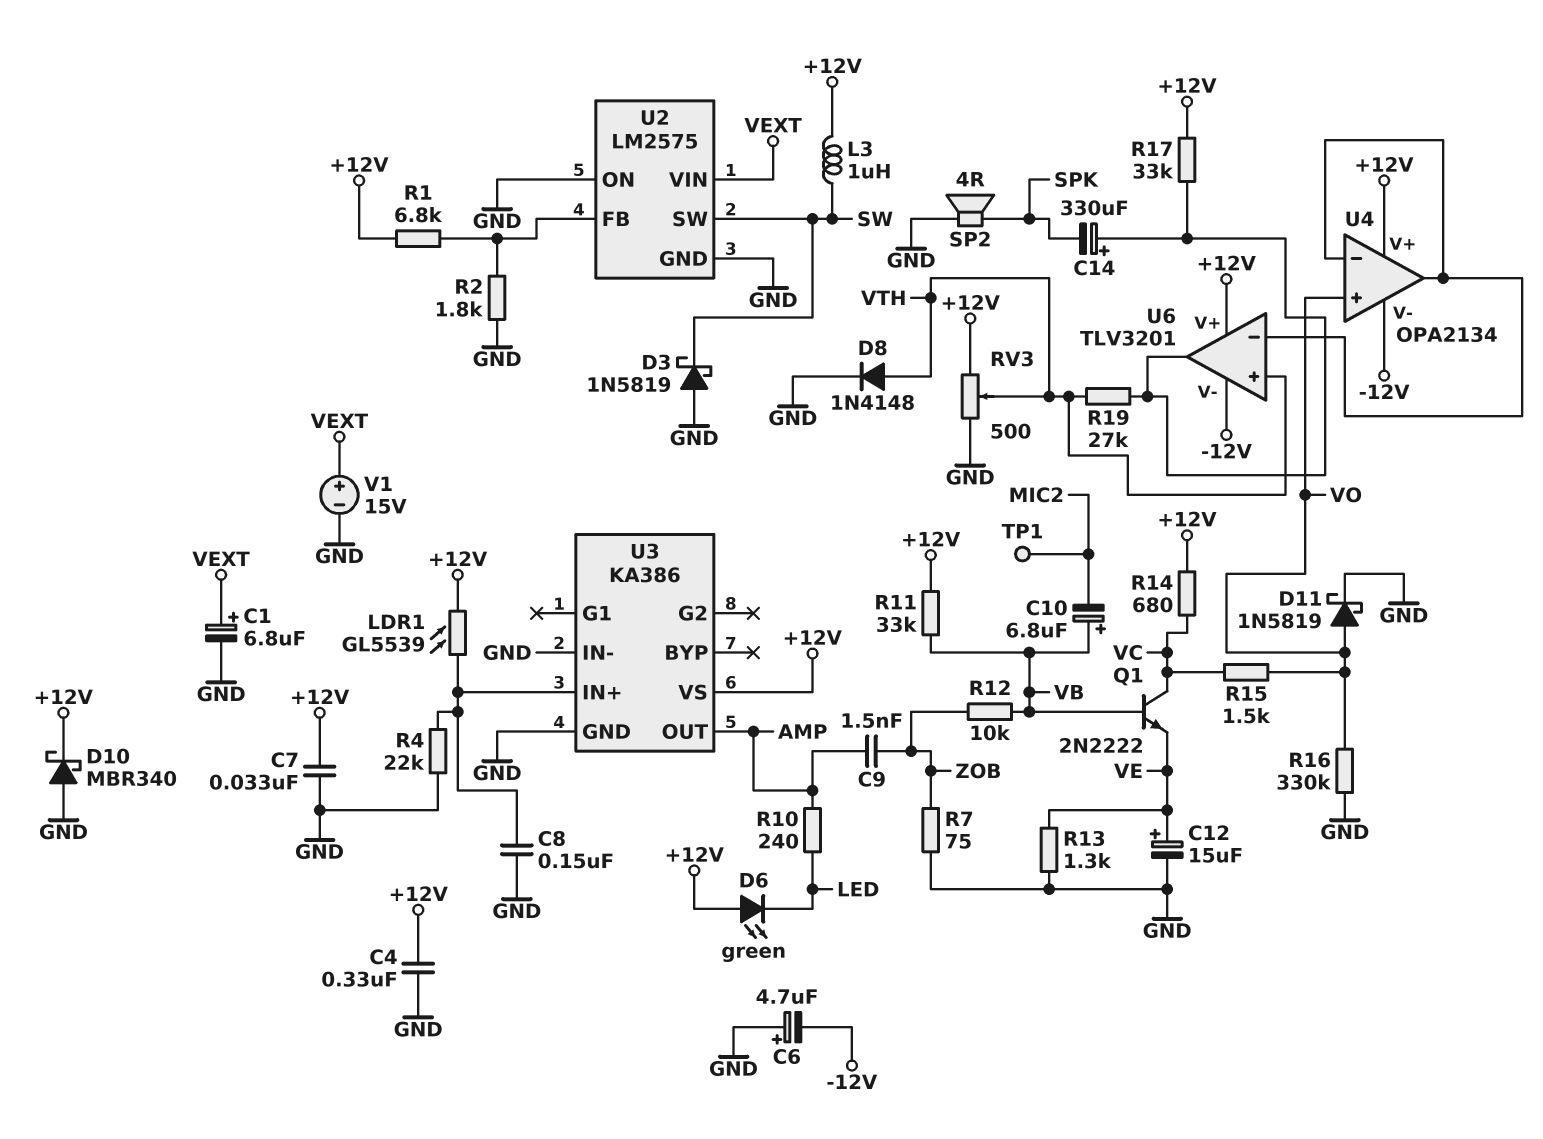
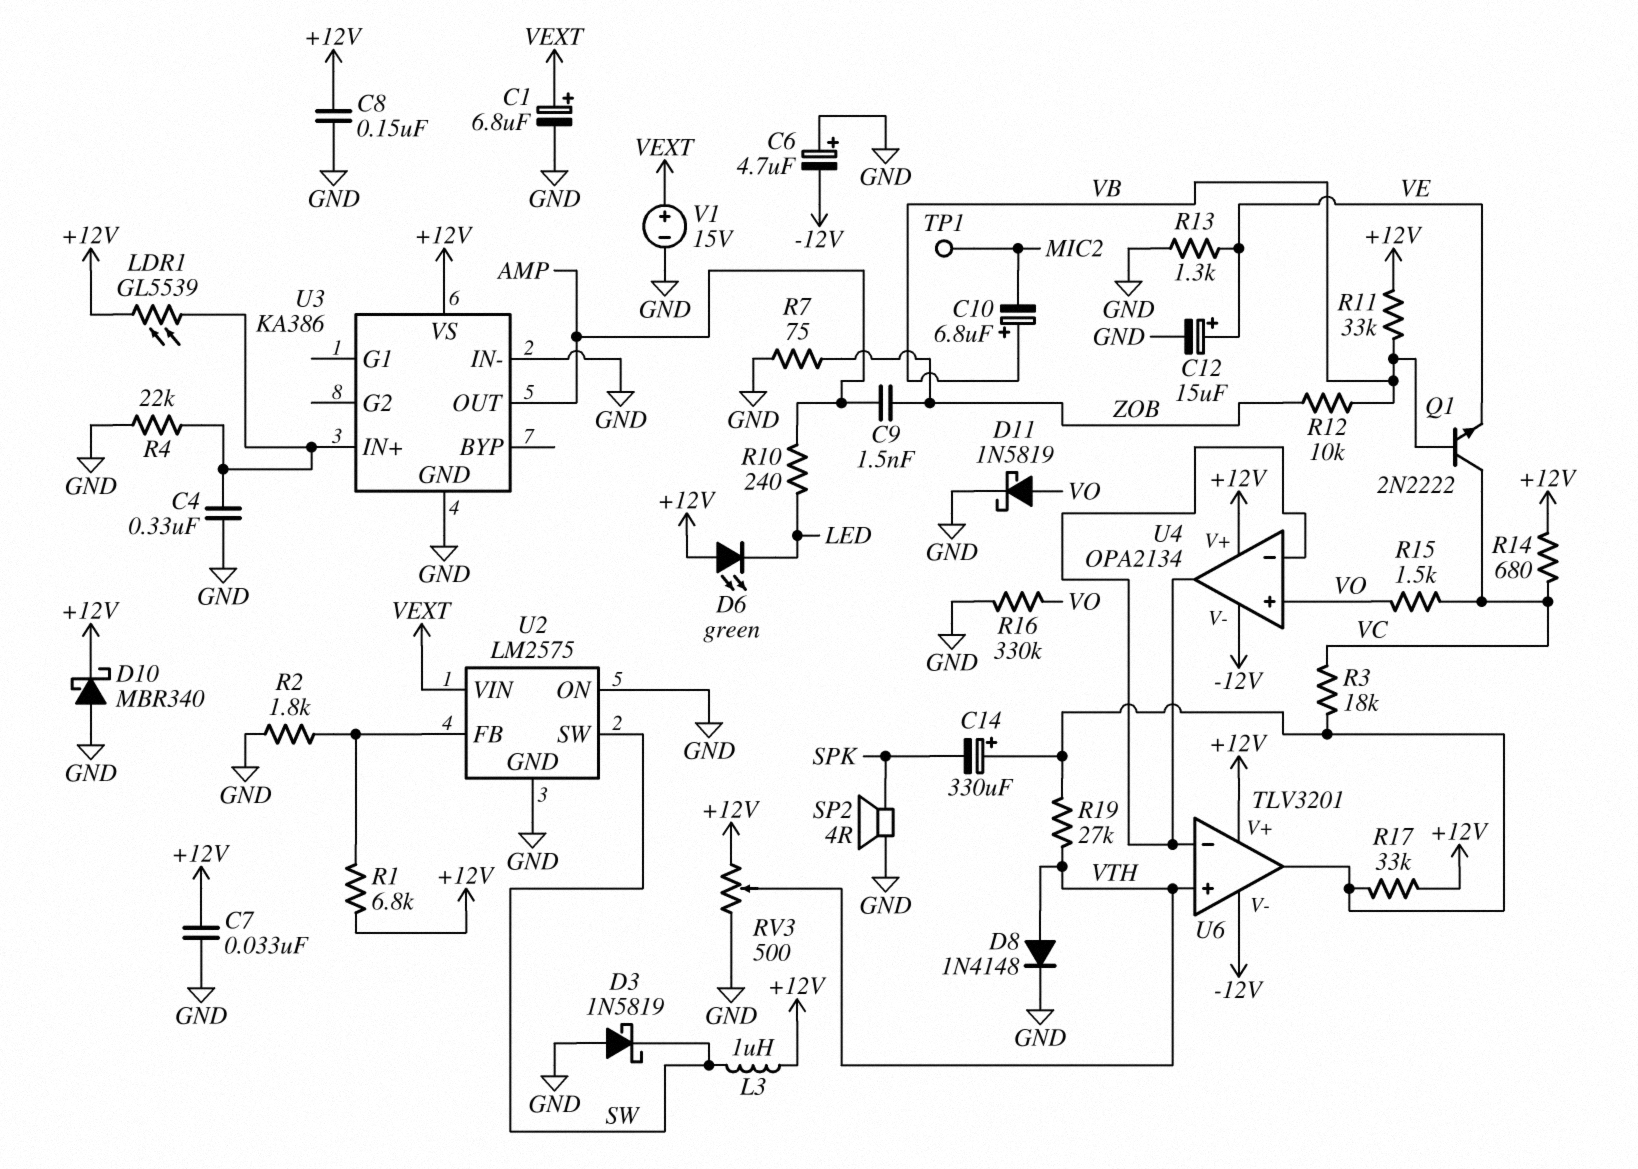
C4: 330nF (+12V, GND) -> 330nF (GND, U3/IN+)
C8: 150nF (GND, U3/IN+) -> 150nF (+12V, GND)
R3: none -> 18k (U6/out, VC)

